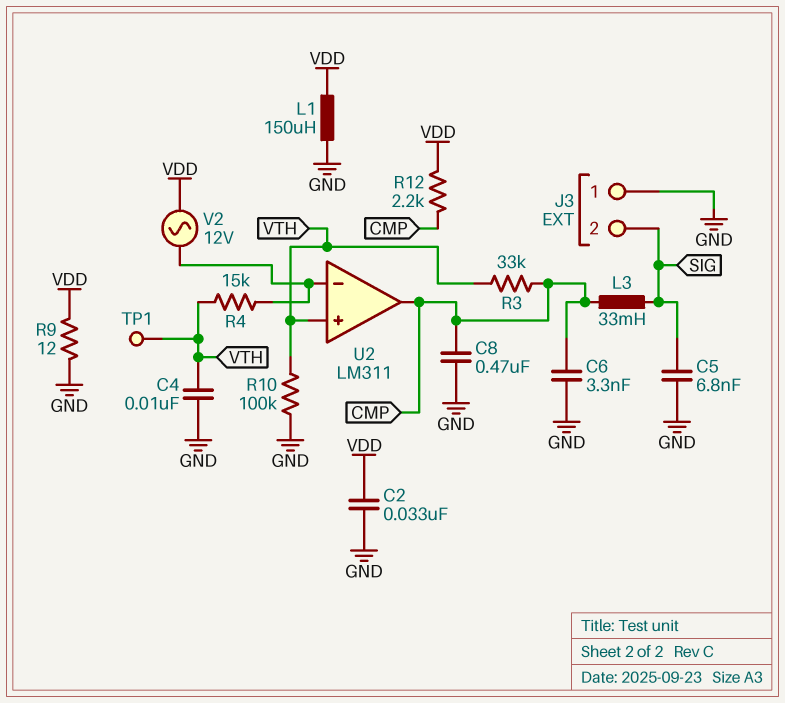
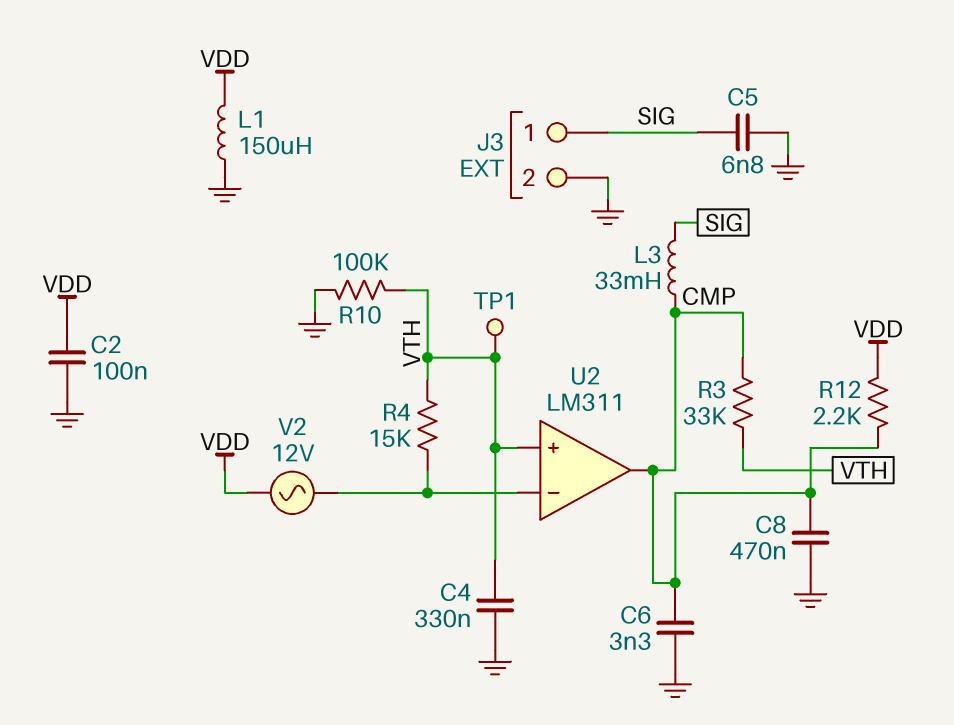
C2: 33nF (GND, VDD) -> 100nF (GND, VDD)
C4: 10nF (GND, VTH) -> 330nF (GND, VTH)
J3 pin 1: GND -> SIG
J3 pin 2: SIG -> GND
R9: 12 (GND, VDD) -> none

